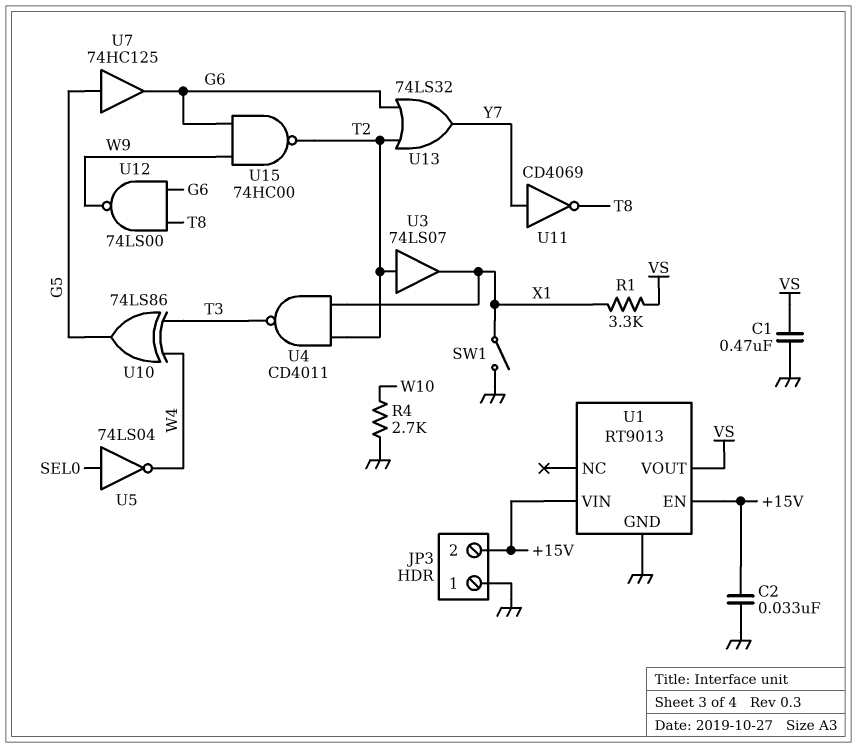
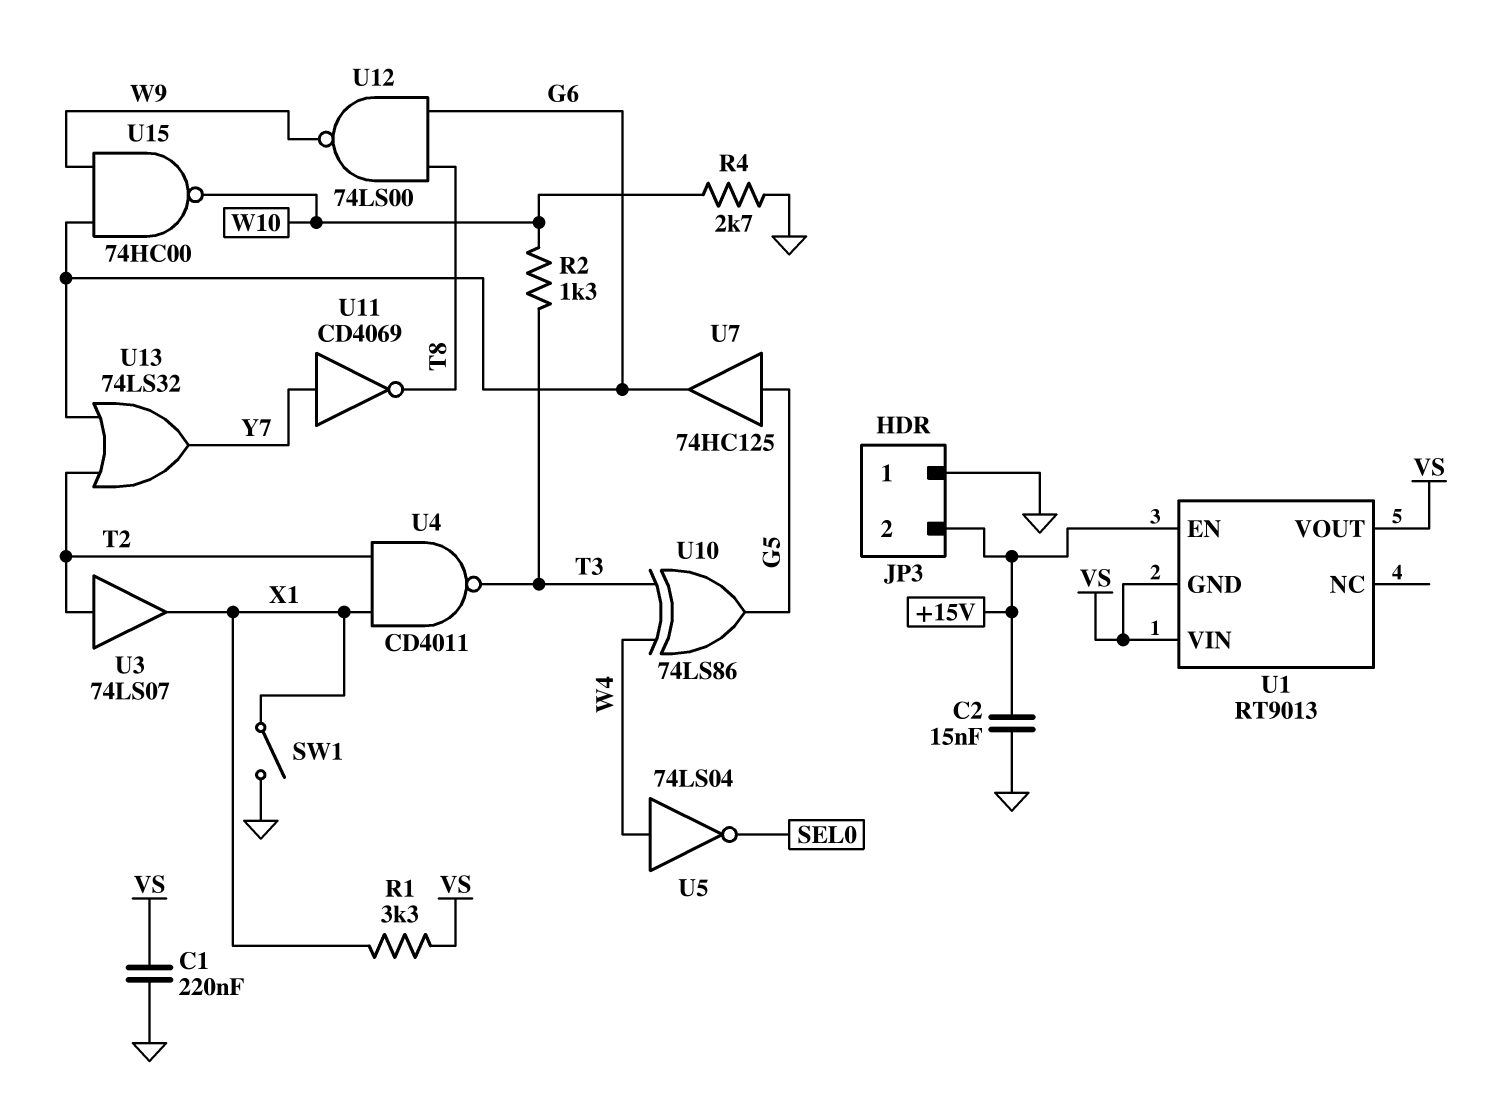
C1: 470nF (GND, VS) -> 220nF (GND, VS)
C2: 33nF (+15V, GND) -> 15nF (+15V, GND)
R2: none -> 1.3k (T3, W10)
U1 pin GND: GND -> VS
U1 pin VIN: +15V -> VS
U5: NOT 74LS04 (in SEL0, out W4) -> NOT 74LS04 (in W4, out SEL0)
U15: NAND 74HC00 (in G6, in W9, out T2) -> NAND 74HC00 (in G6, in W9, out W10)

